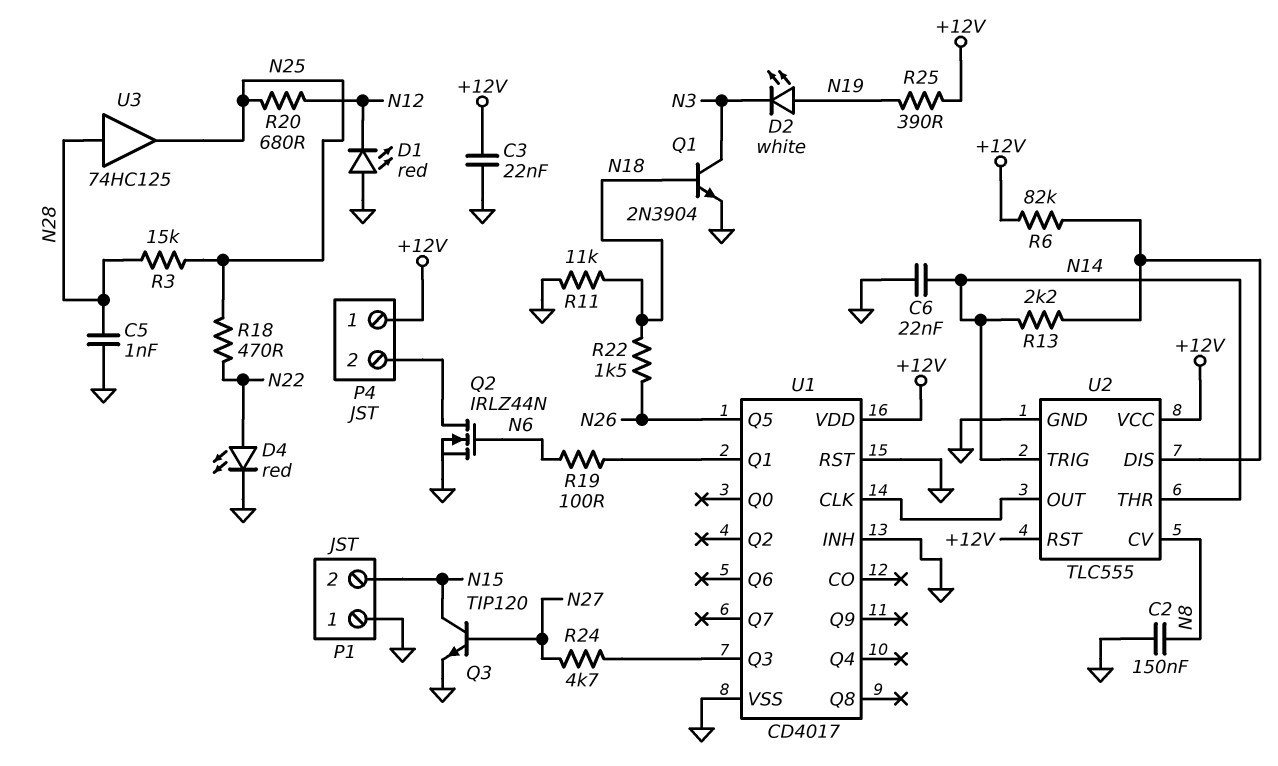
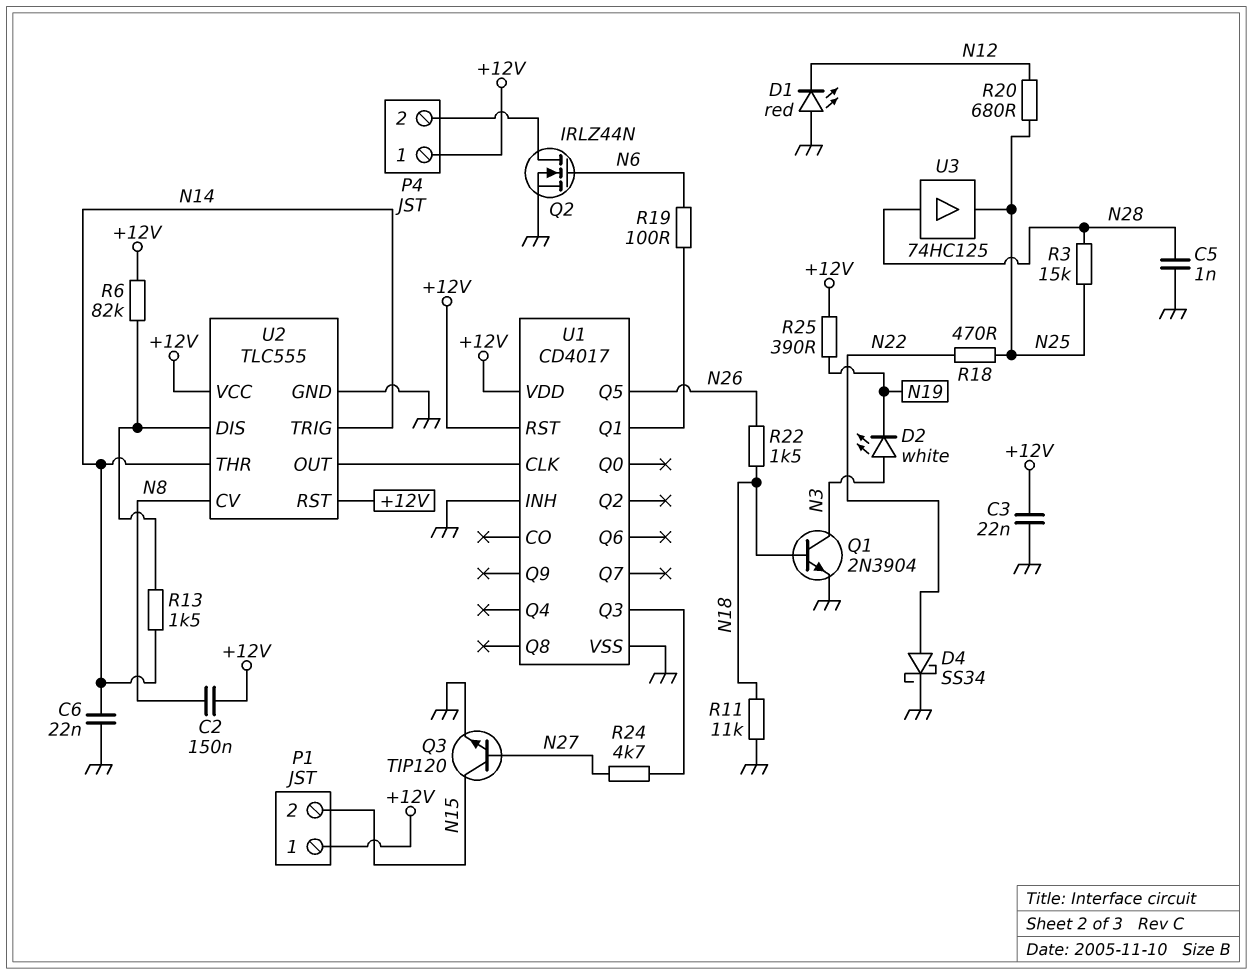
C2: 150nF (GND, N8) -> 150nF (+12V, N8)
D2: LED white (A N19, K N3) -> LED white (A N3, K N19)
D4: LED red (A N22, K GND) -> schottky SS34 (A N22, K GND)
P1 pin 1: GND -> +12V
R13: 2.2k (N14, U2/DIS) -> 1.5k (N14, U2/DIS)
U1 pin RST: GND -> +12V

